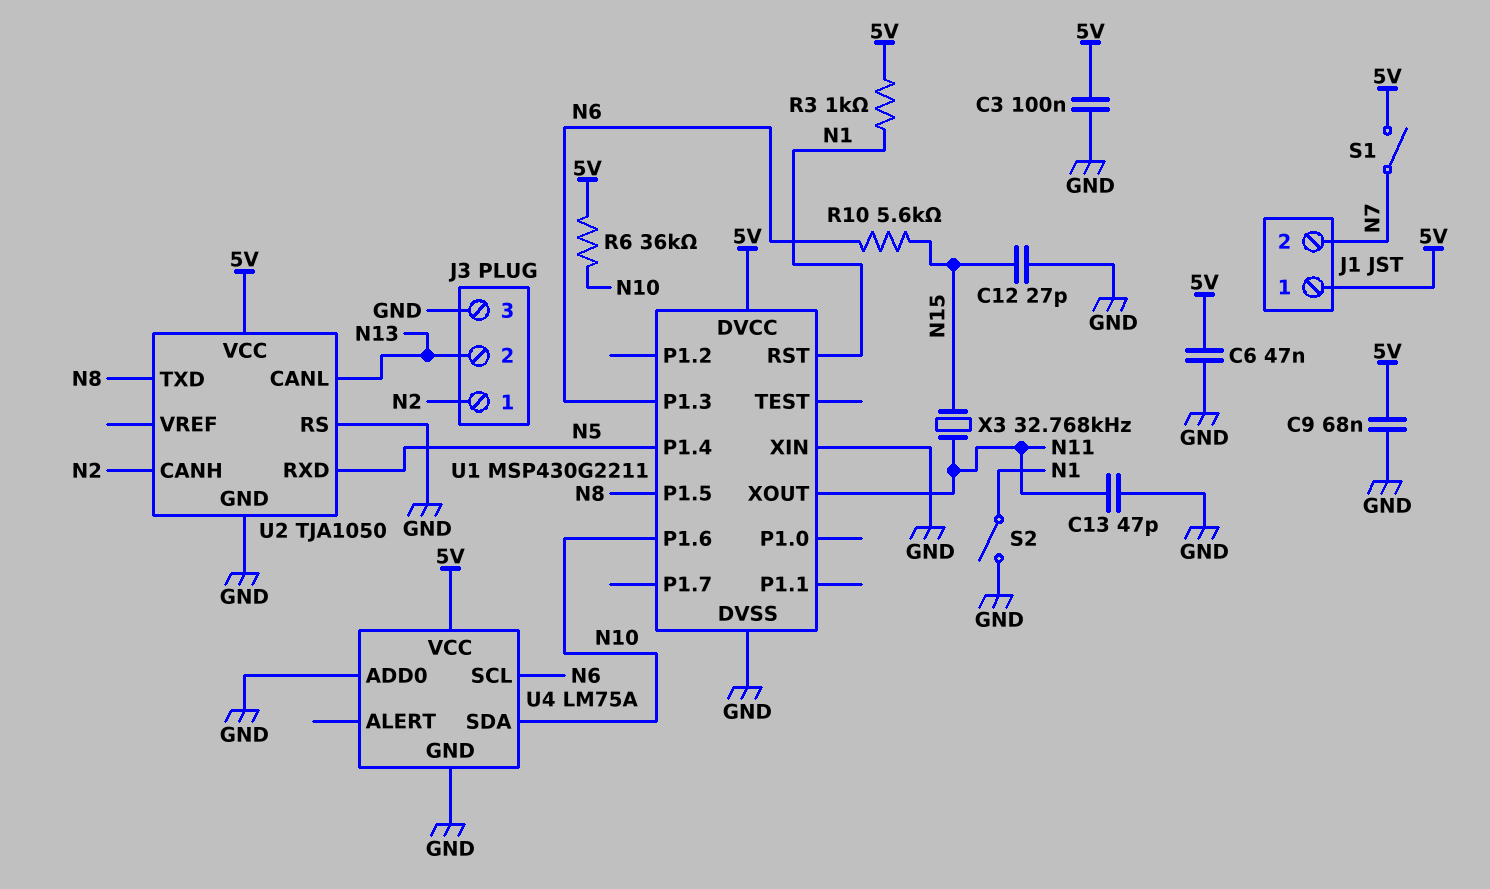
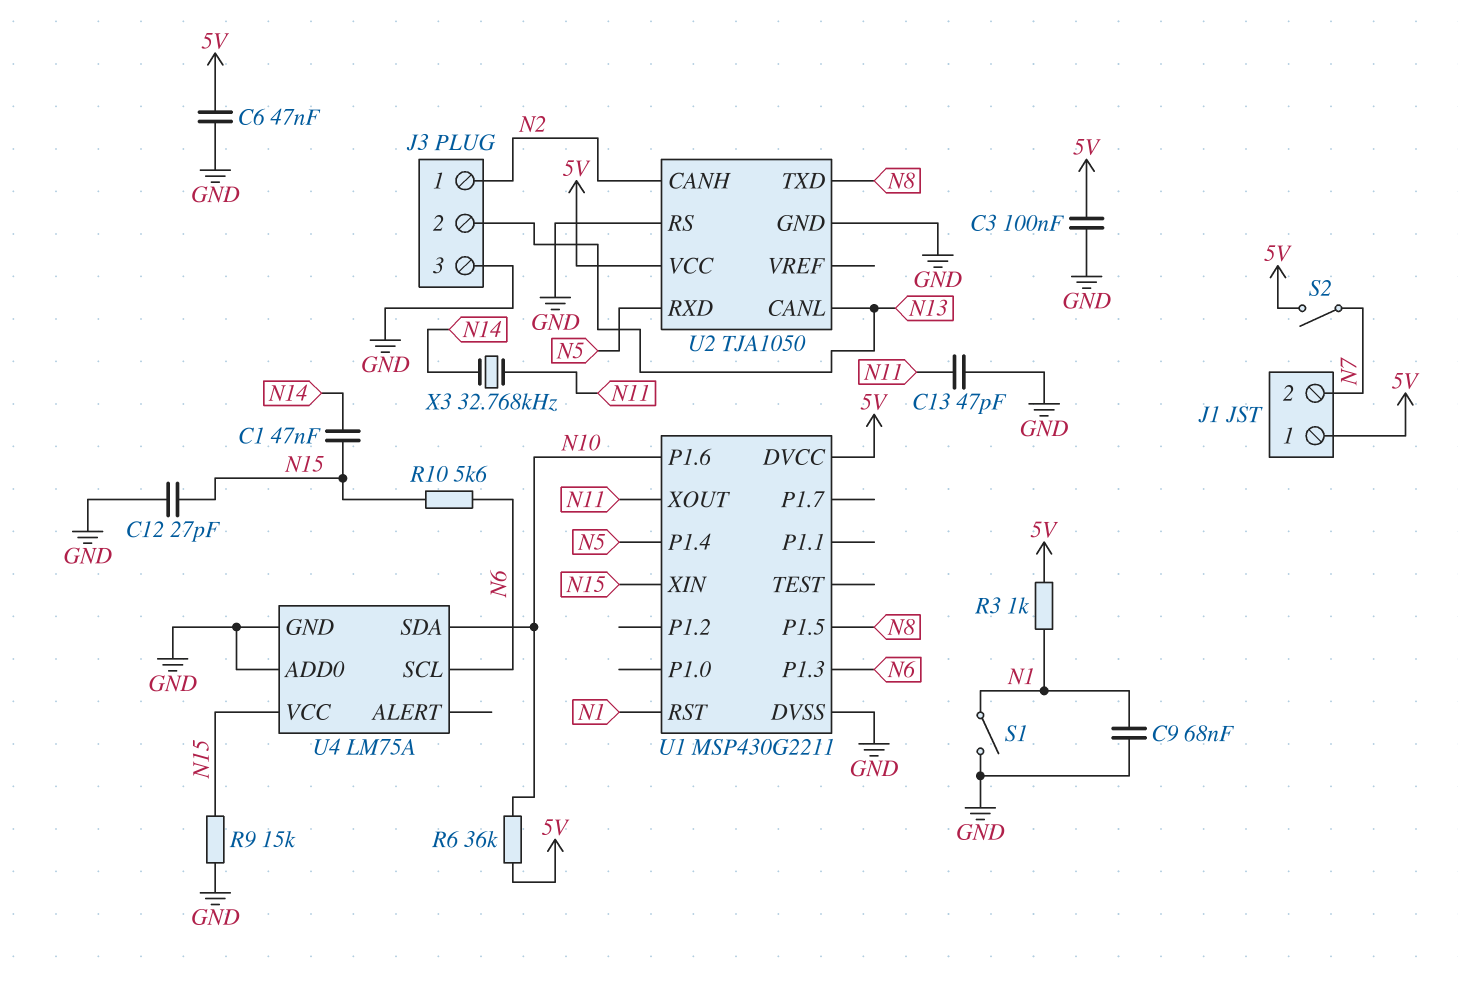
C1: none -> 47nF (N14, N15)
C9: 68nF (5V, GND) -> 68nF (GND, N1)
R9: none -> 15k (GND, N15)
S1: switch (5V, N7) -> switch (GND, N1)
S2: switch (GND, N1) -> switch (5V, N7)
U1 pin XIN: GND -> N15
U4 pin VCC: 5V -> N15
X3: 32.768kHz (N11, N15) -> 32.768kHz (N11, N14)

